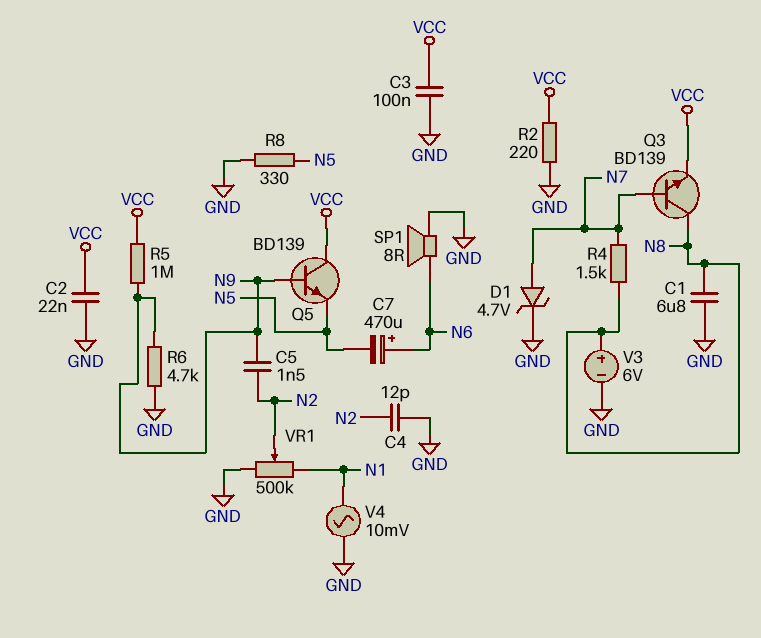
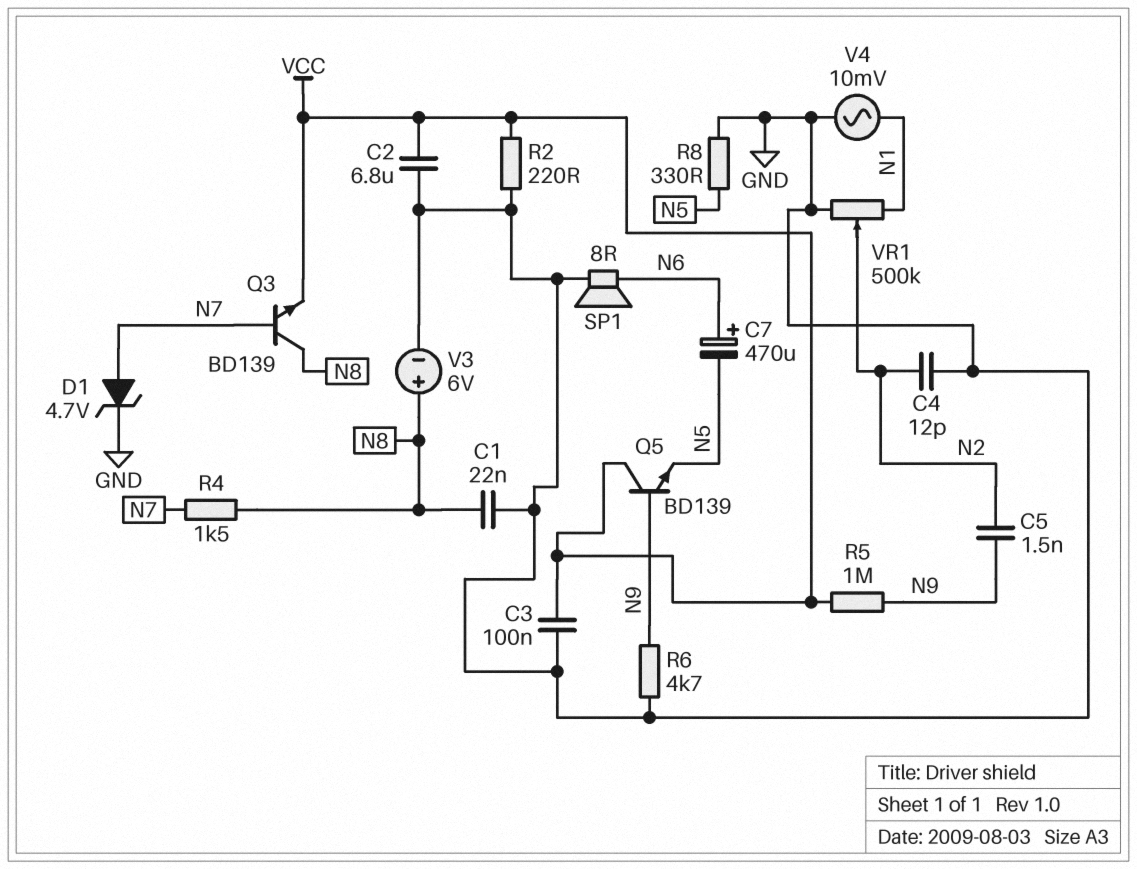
C1: 6.8uF (GND, N8) -> 22nF (GND, N8)
C2: 22nF (GND, VCC) -> 6.8uF (GND, VCC)

